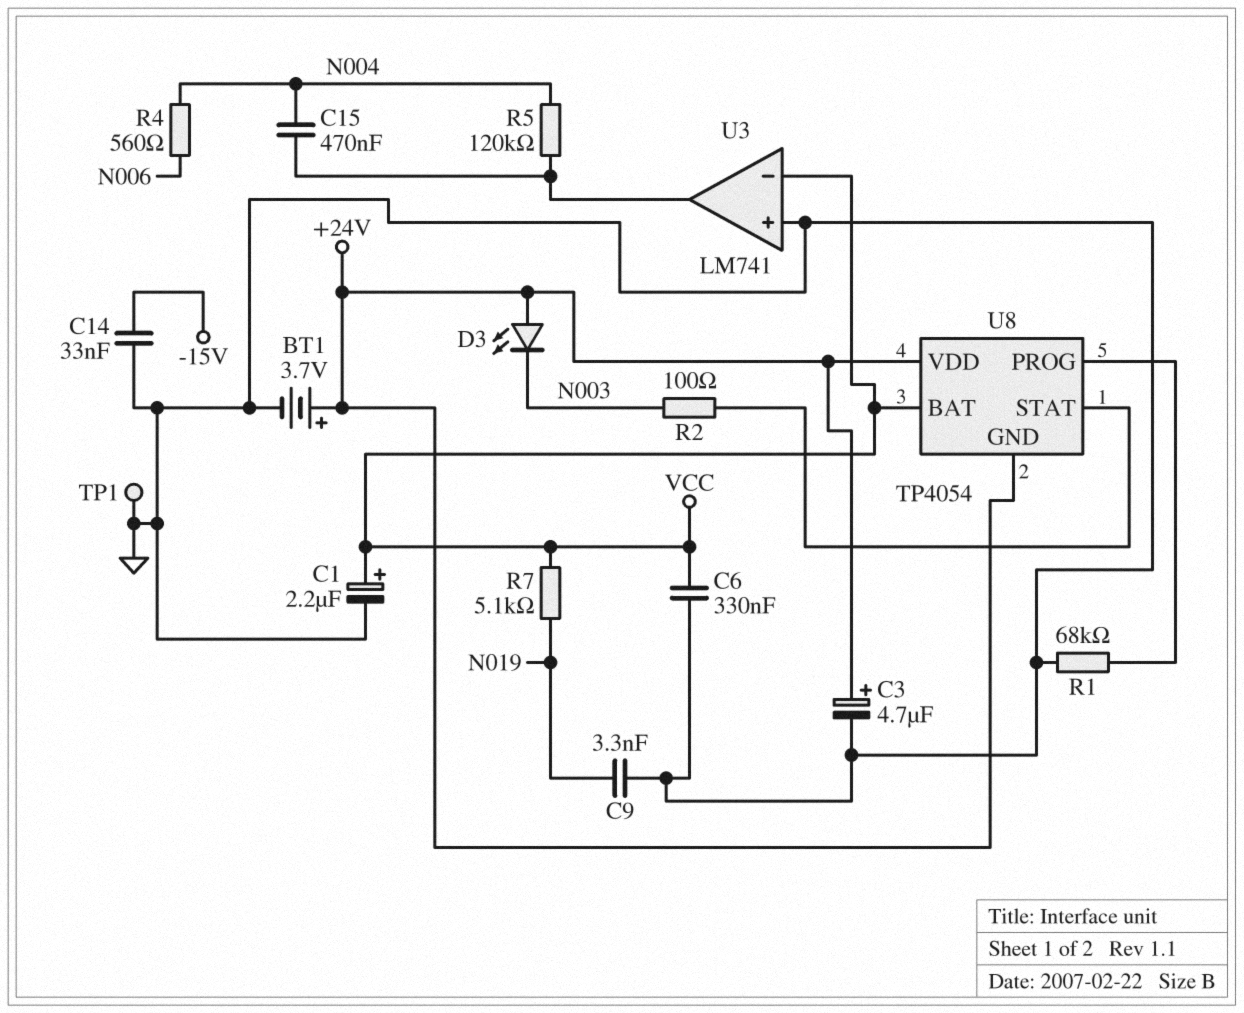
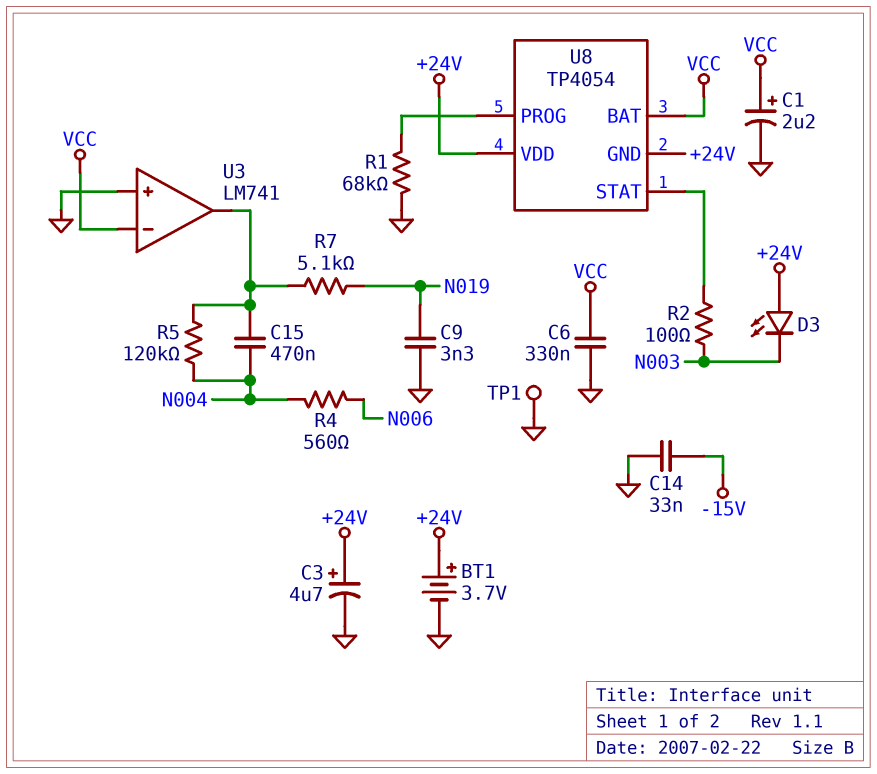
R7: 5.1k (N019, VCC) -> 5.1k (N019, U3/out)

